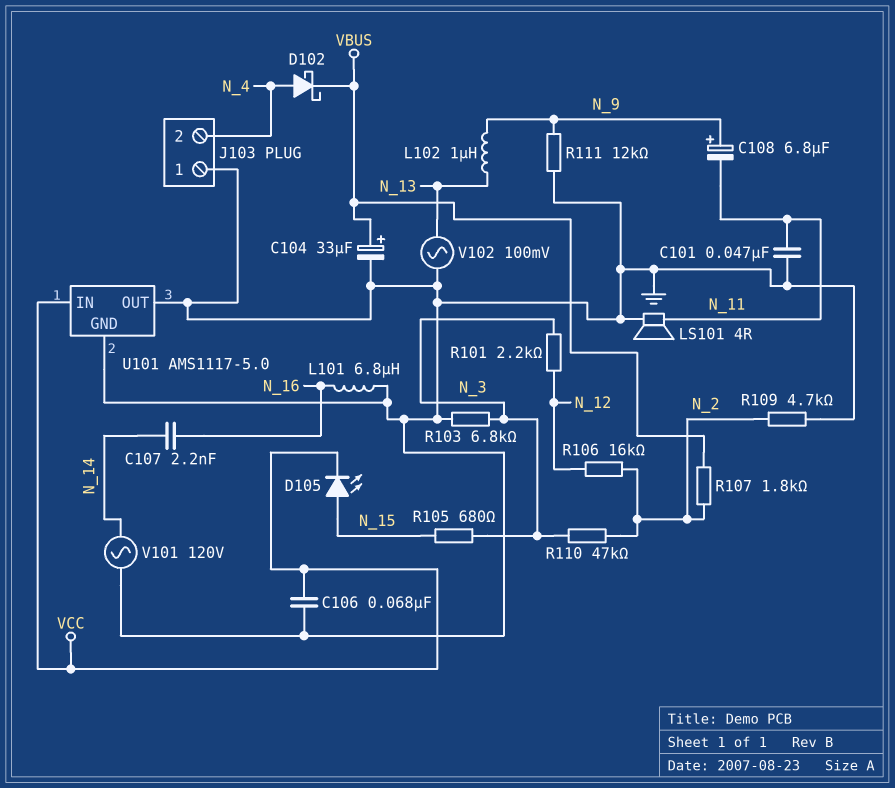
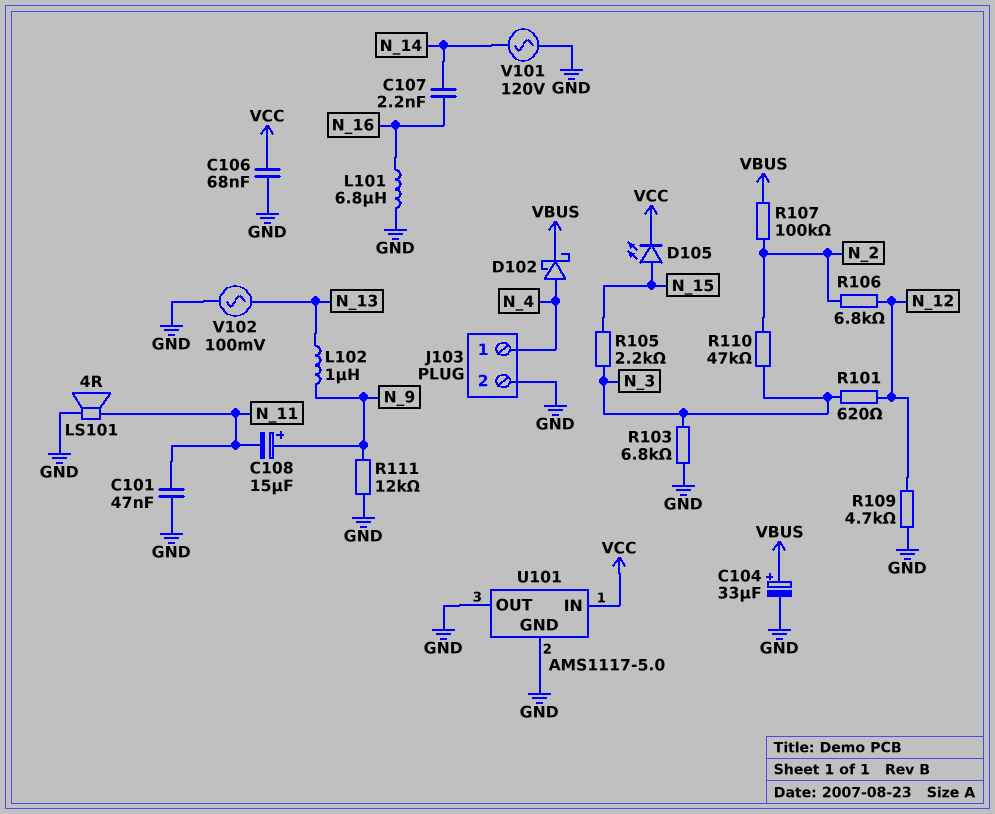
C108: 6.8uF (plus N_9, minus N_11) -> 15uF (plus N_9, minus N_11)
J103 pin 1: GND -> N_4
J103 pin 2: N_4 -> GND
R101: 2.2k (N_3, N_12) -> 620 (N_3, N_12)
R105: 680 (N_3, N_15) -> 2.2k (N_3, N_15)
R106: 16k (N_2, N_12) -> 6.8k (N_2, N_12)
R107: 1.8k (N_2, VBUS) -> 100k (N_2, VBUS)
R109: 4.7k (GND, N_2) -> 4.7k (GND, N_12)

